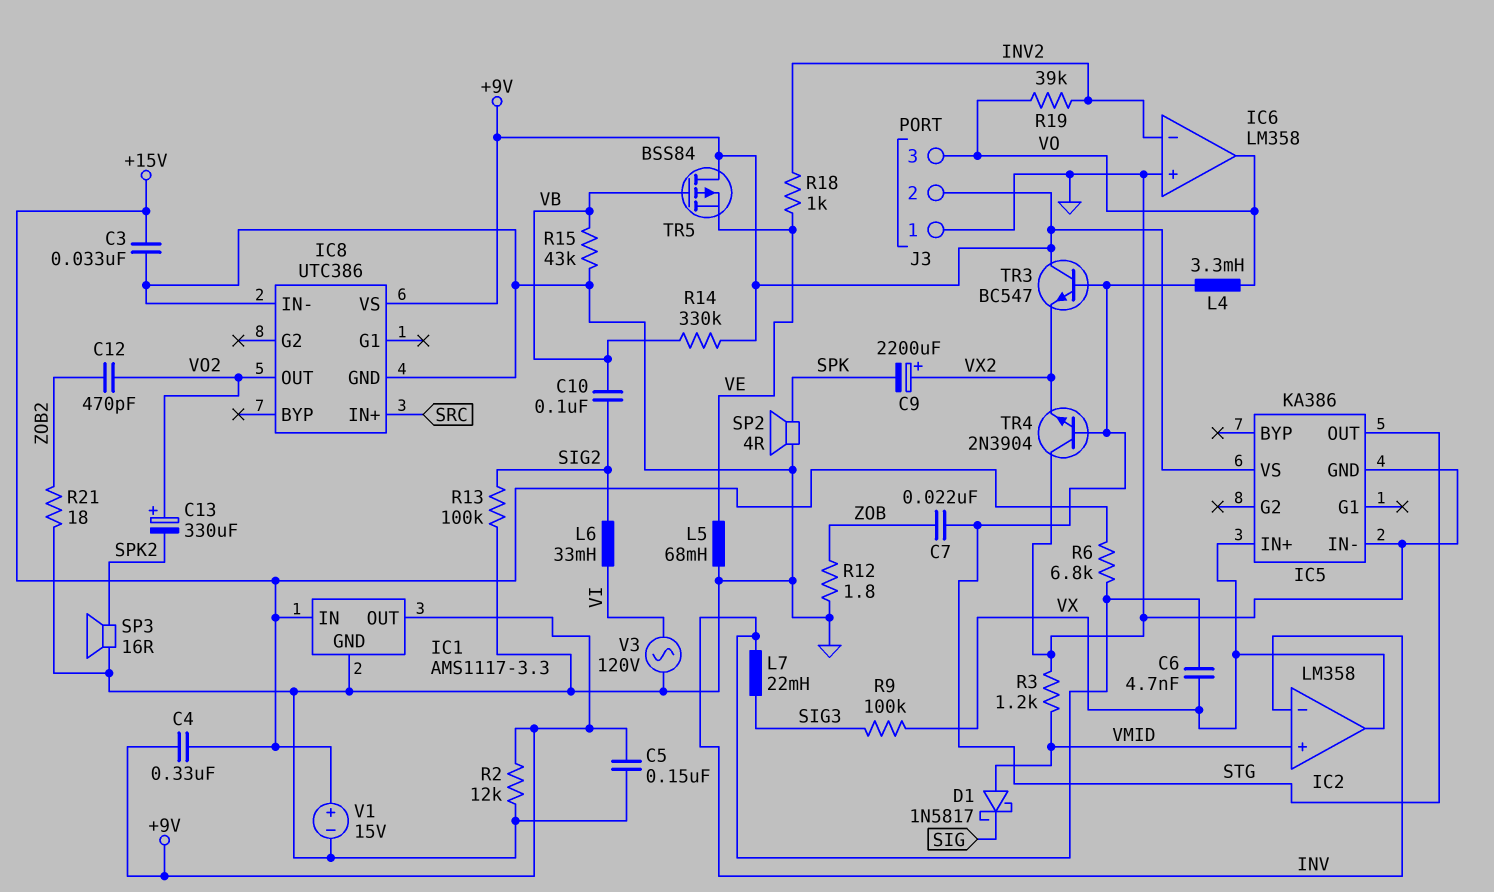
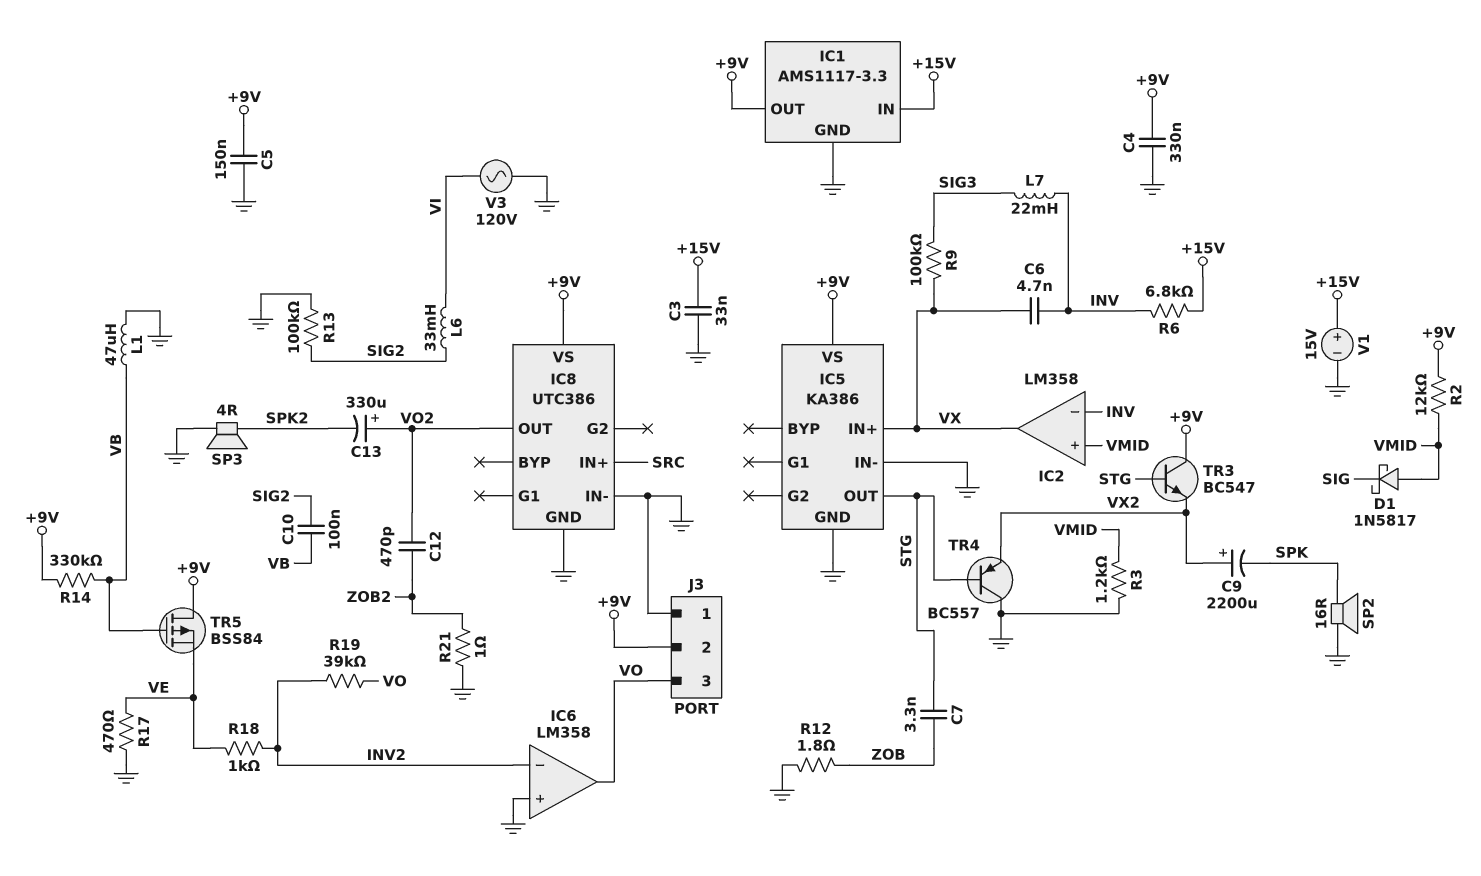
C4: 330nF (+9V, +15V) -> 330nF (+9V, GND)
C7: 22nF (STG, ZOB) -> 3.3nF (STG, ZOB)
L1: none -> 47uH (GND, VB)
L4: 3.3mH (STG, VO) -> none
L5: 68mH (GND, VE) -> none
R2: 12k (+9V, GND) -> 12k (+9V, VMID)
R15: 43k (GND, VB) -> none
R17: none -> 470 (GND, VE)
R21: 18 (GND, ZOB2) -> 1 (GND, ZOB2)
SP2: speaker 4R (GND, SPK) -> speaker 16R (GND, SPK)
SP3: speaker 16R (GND, SPK2) -> speaker 4R (GND, SPK2)
TR4: NPN 2N3904 (B STG, C GND, E VX2) -> PNP BC557 (B STG, C GND, E VX2)

